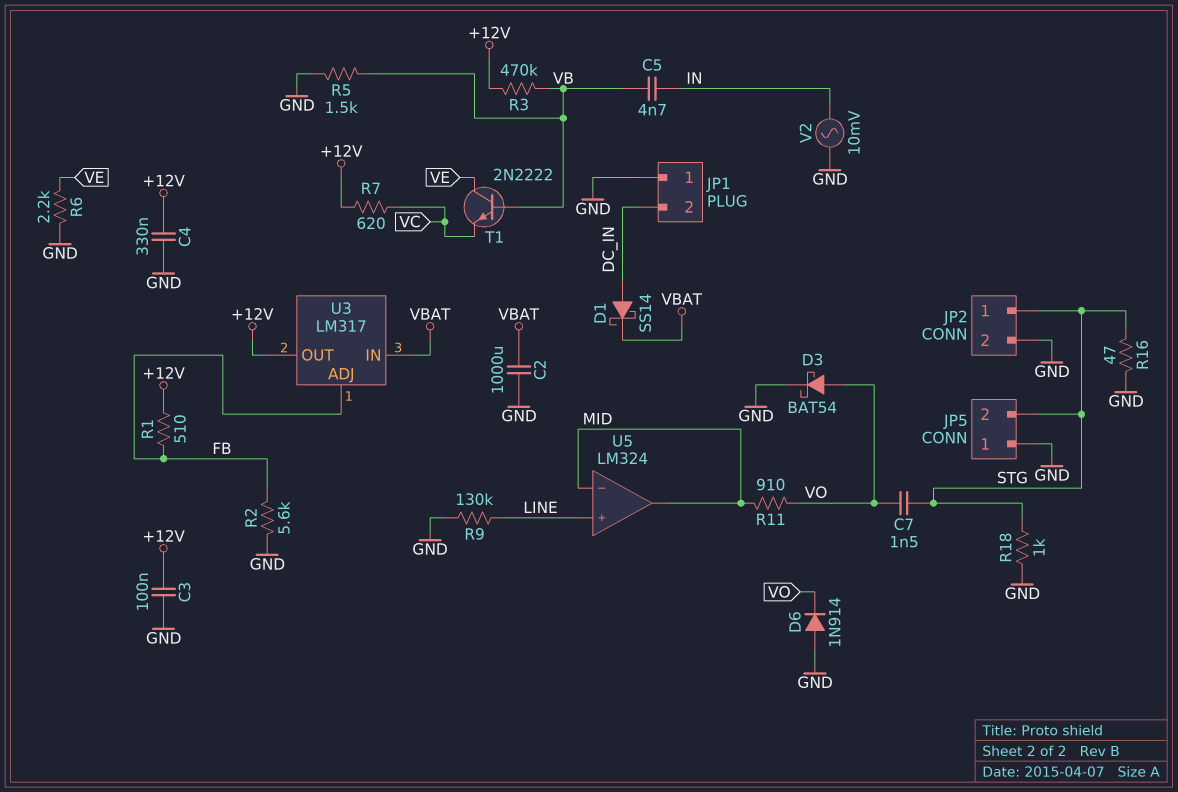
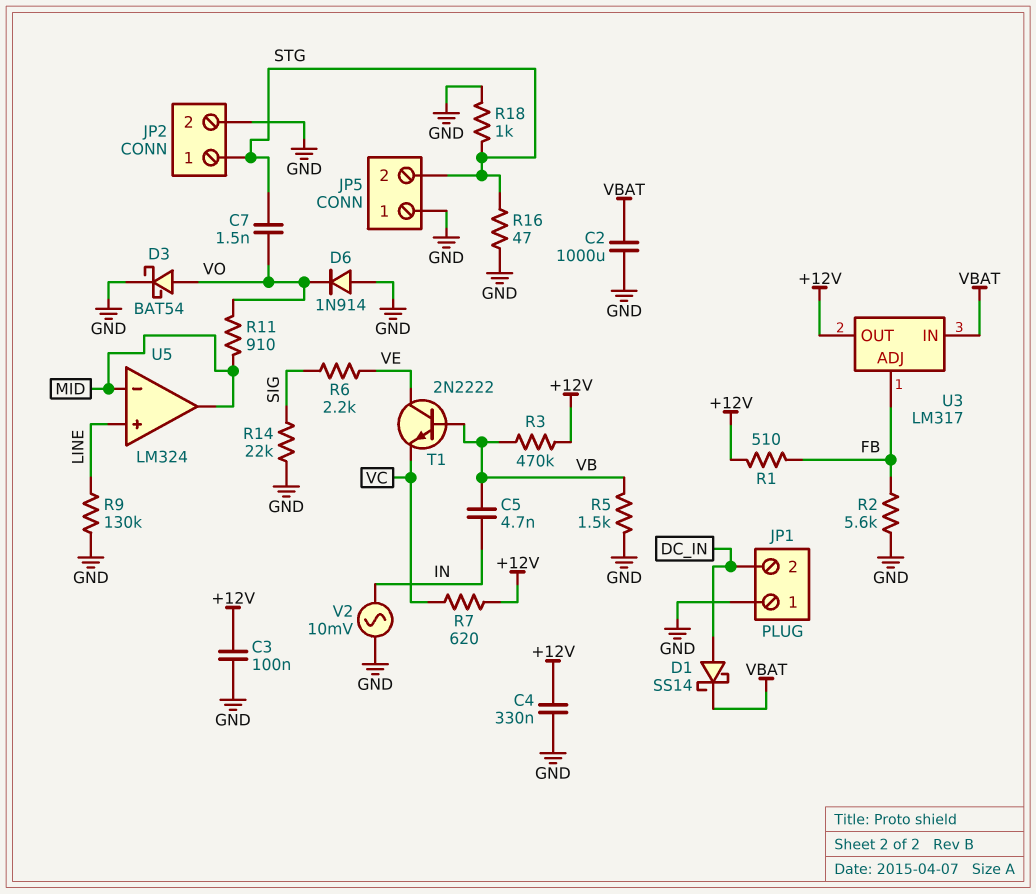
R6: 2.2k (GND, VE) -> 2.2k (SIG, VE)
R14: none -> 22k (GND, SIG)

